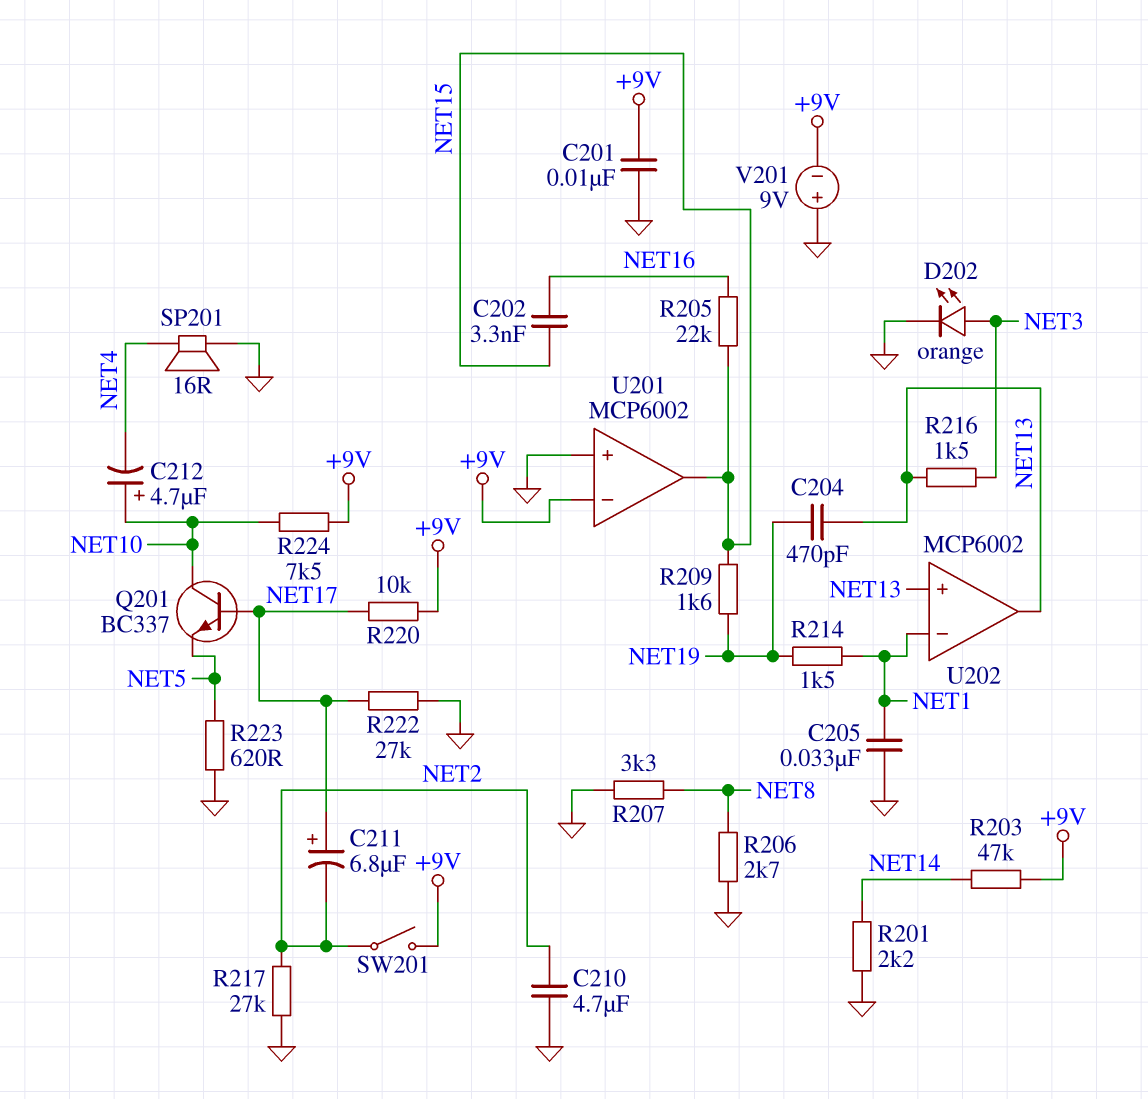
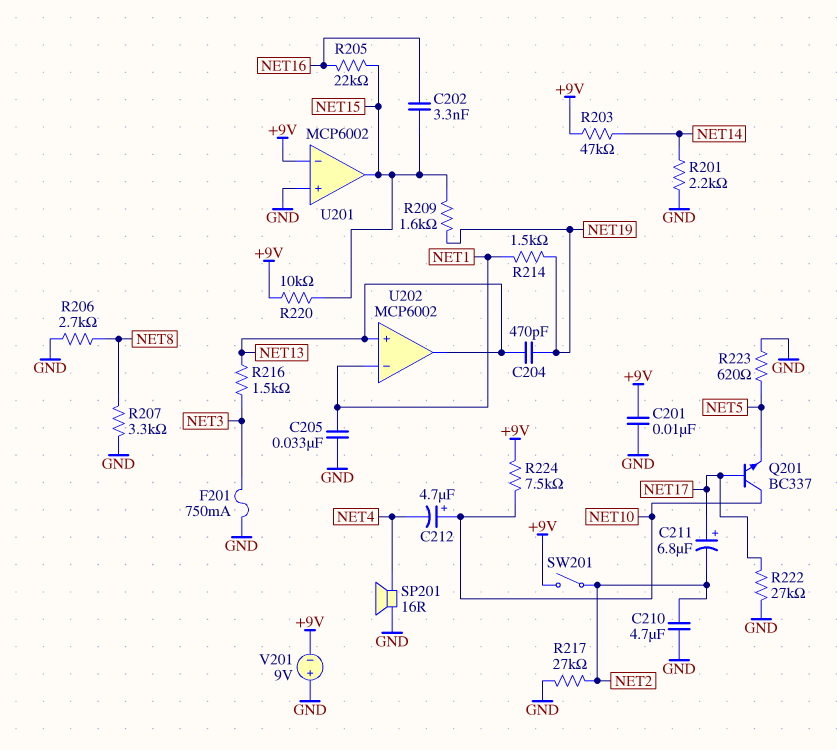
D202: LED orange (A NET3, K GND) -> none
F201: none -> 750mA (GND, NET3)
R220: 10k (+9V, NET17) -> 10k (+9V, NET15)

